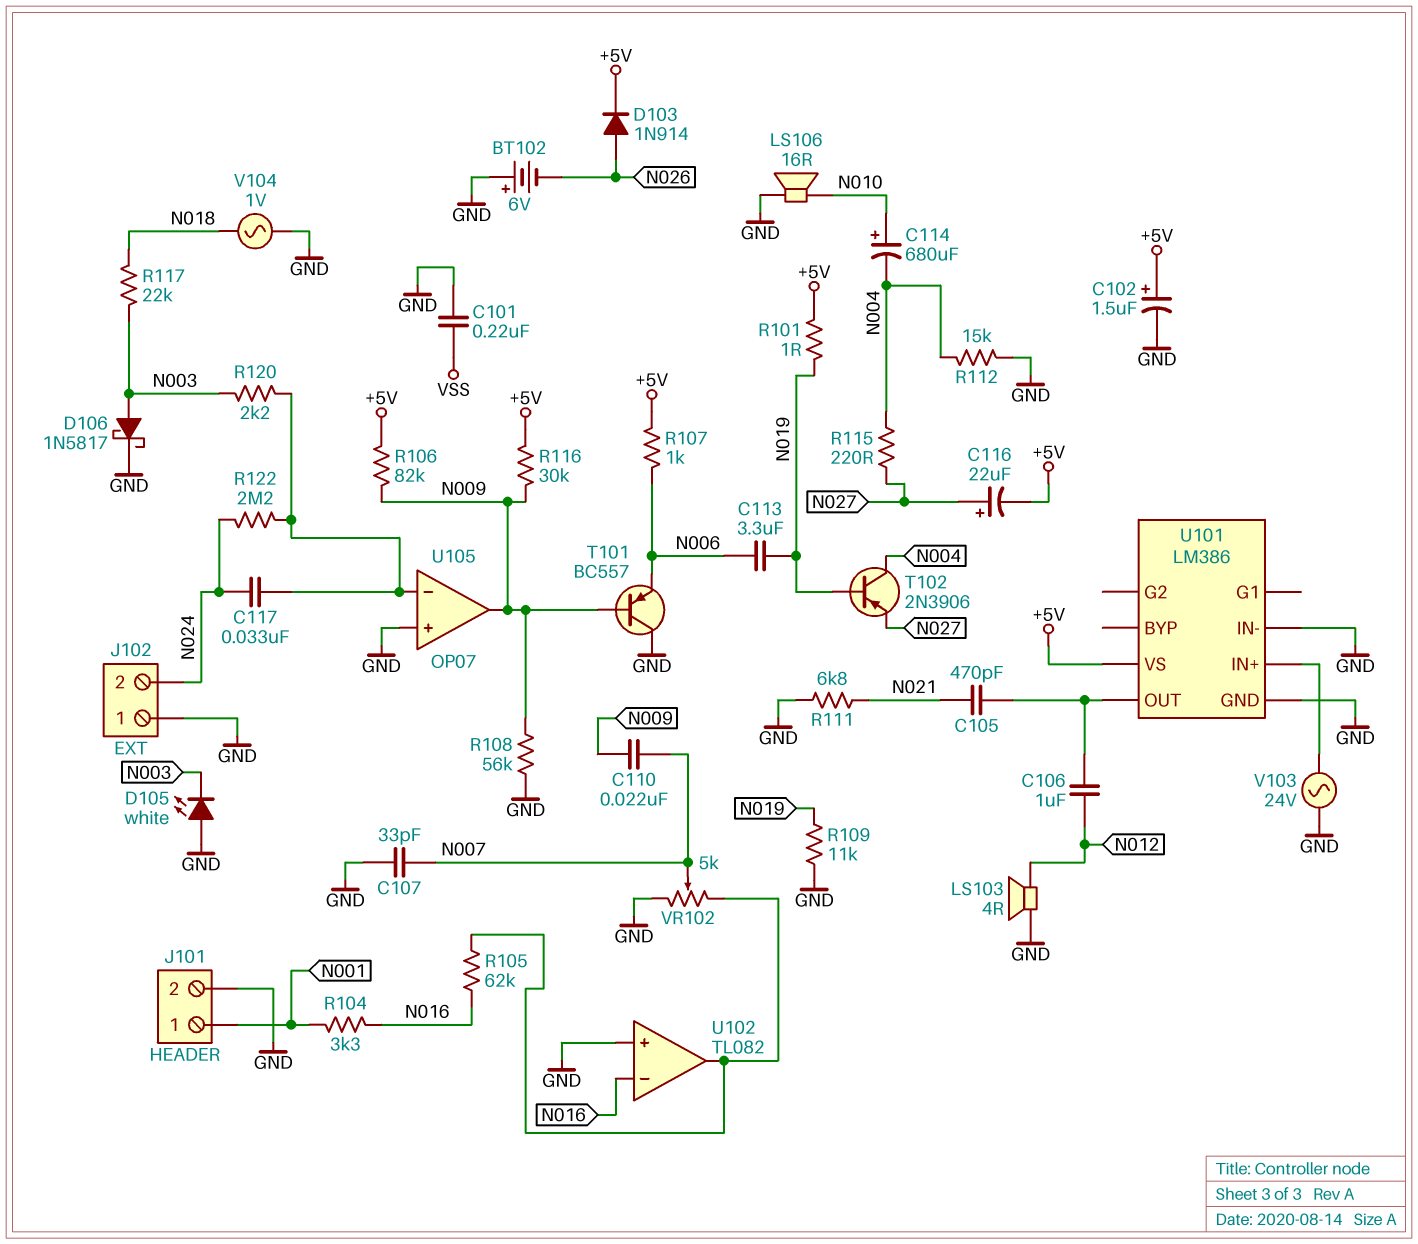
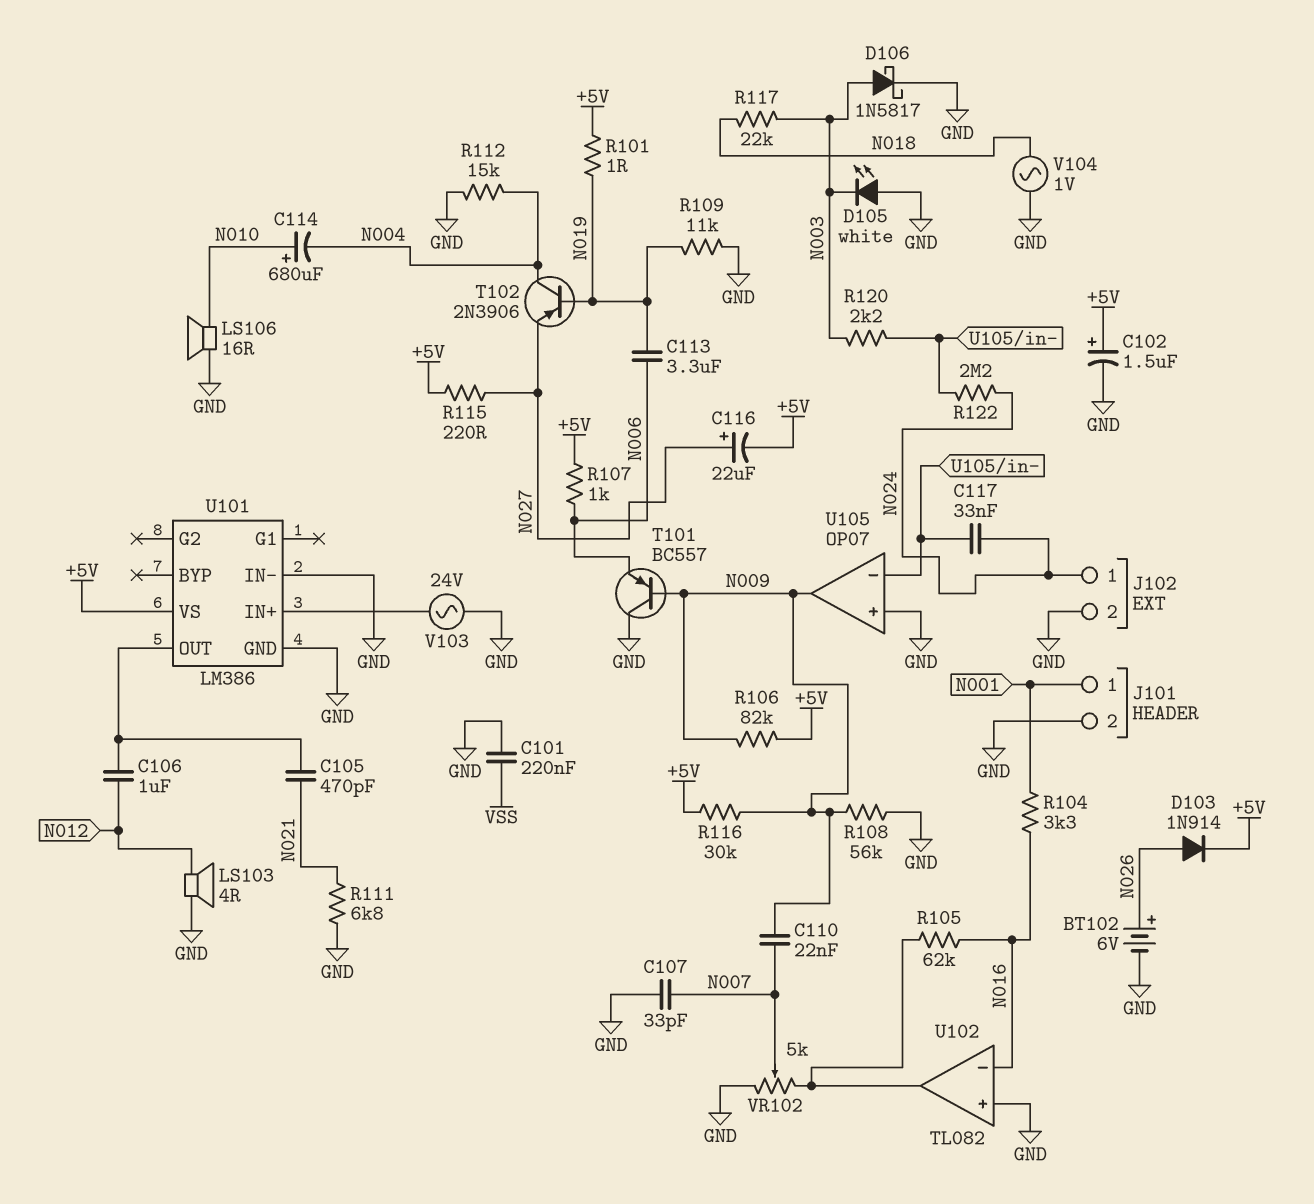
BT102: 6V (plus GND, minus N026) -> 6V (plus N026, minus GND)
J102 pin 1: GND -> N024
J102 pin 2: N024 -> GND
R115: 220 (N004, N027) -> 220 (+5V, N027)

